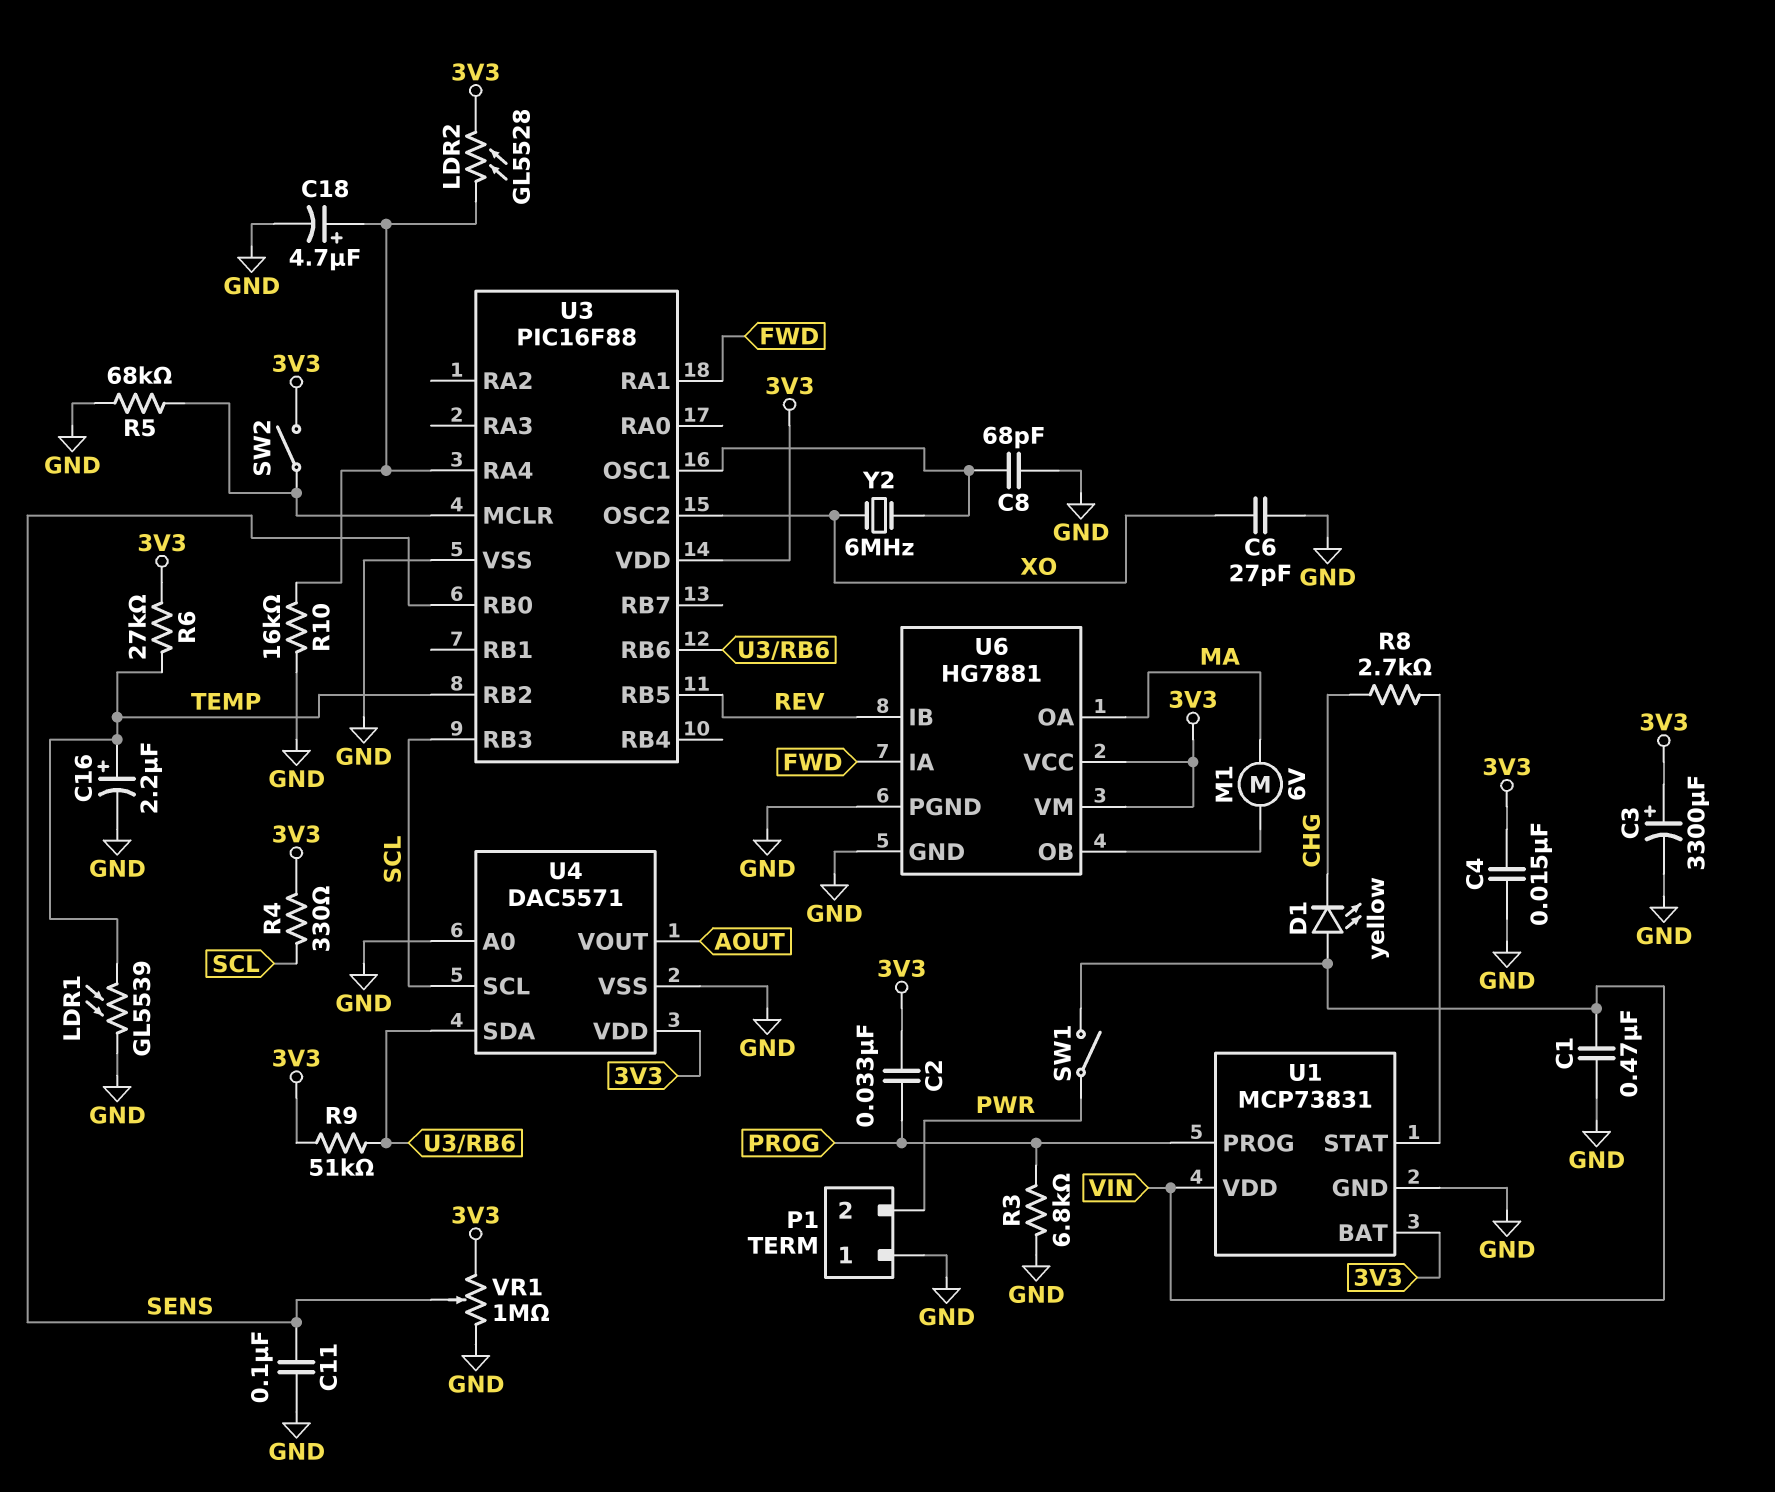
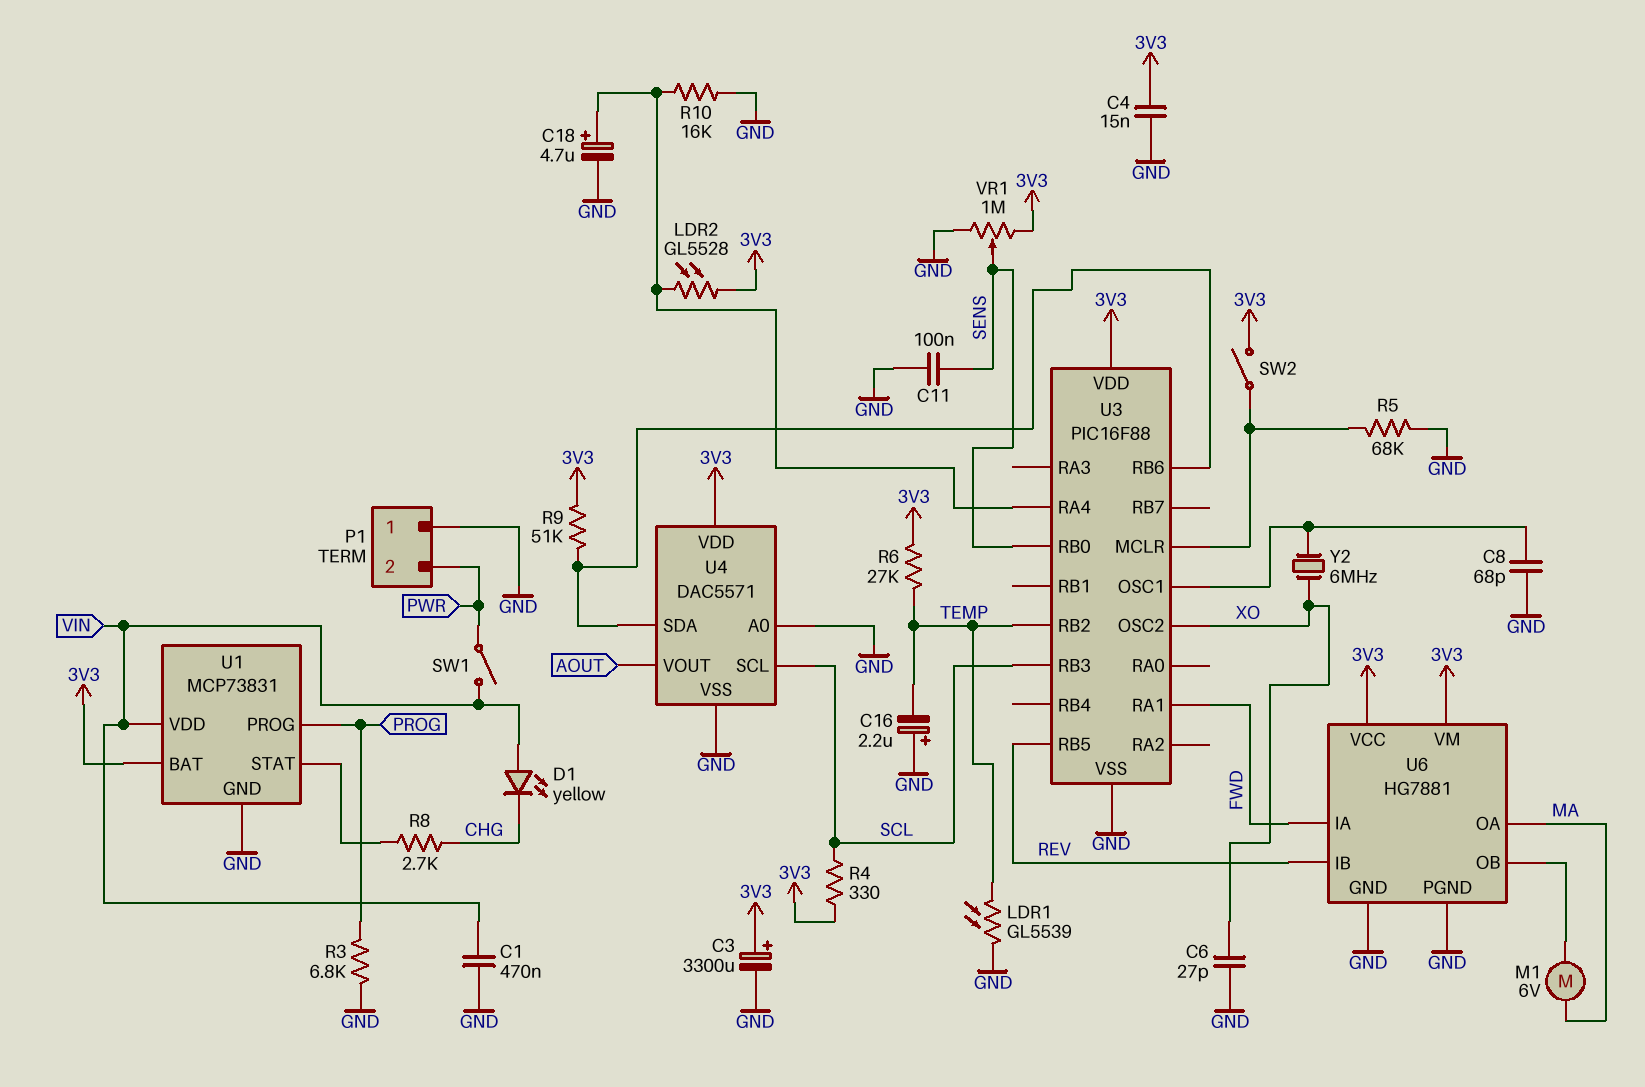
C2: 33nF (3V3, PROG) -> none
C16: 2.2uF (plus TEMP, minus GND) -> 2.2uF (plus GND, minus TEMP)

